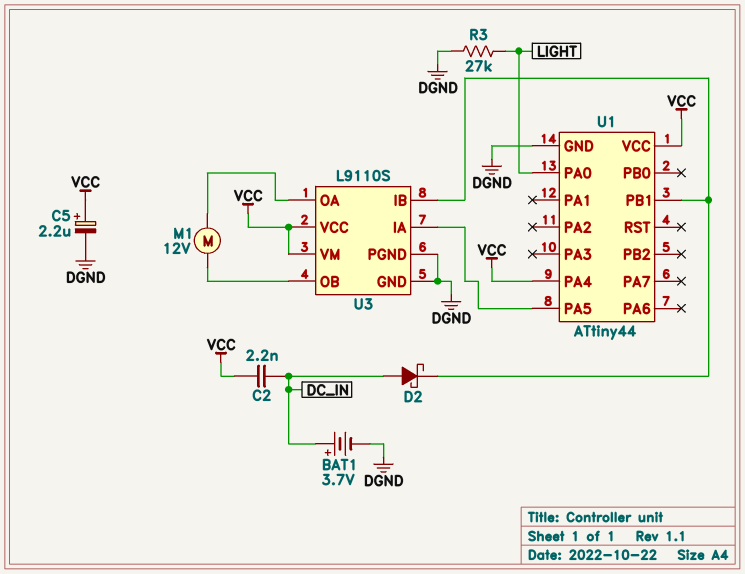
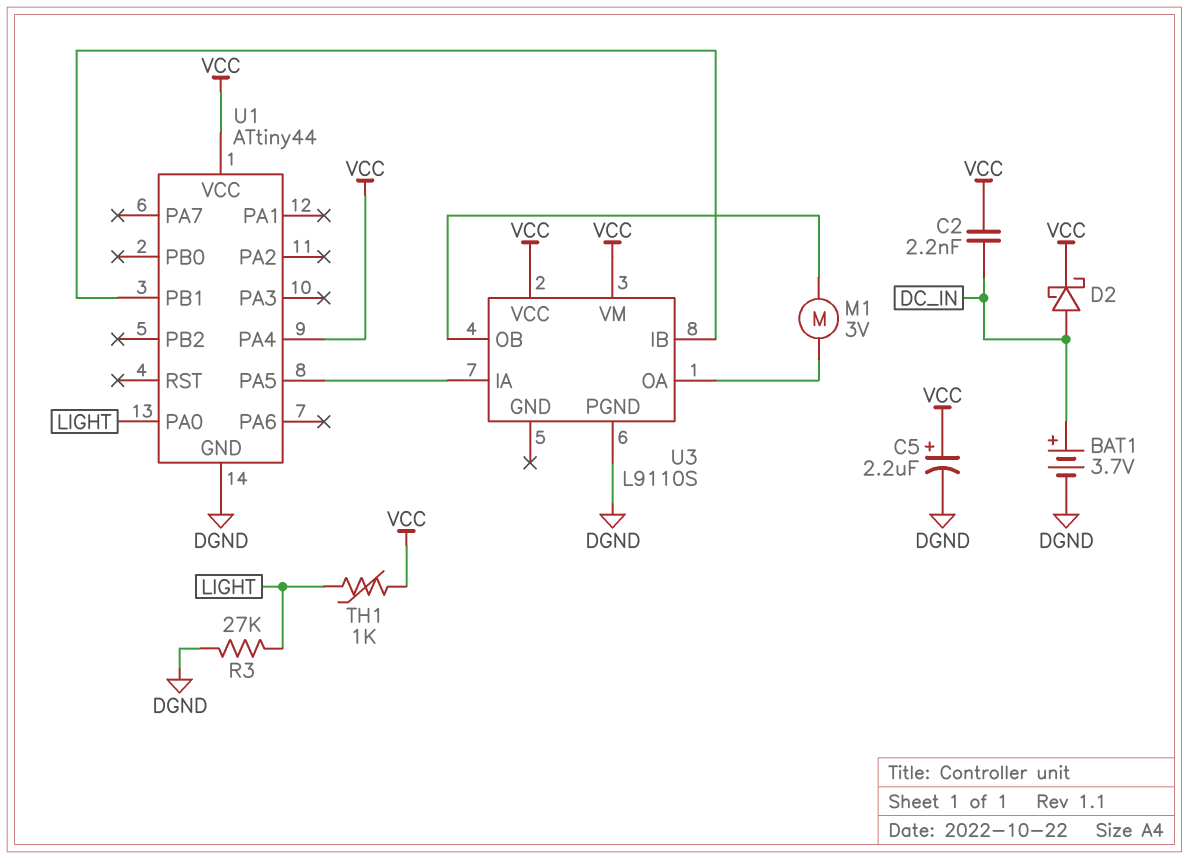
D2: schottky (A DC_IN, K U1/PB1) -> schottky (A DC_IN, K VCC)
M1: motor 12V (U3/OA, U3/OB) -> motor 3V (U3/OA, U3/OB)
TH1: none -> 1k (LIGHT, VCC)
U3 pin GND: DGND -> none

